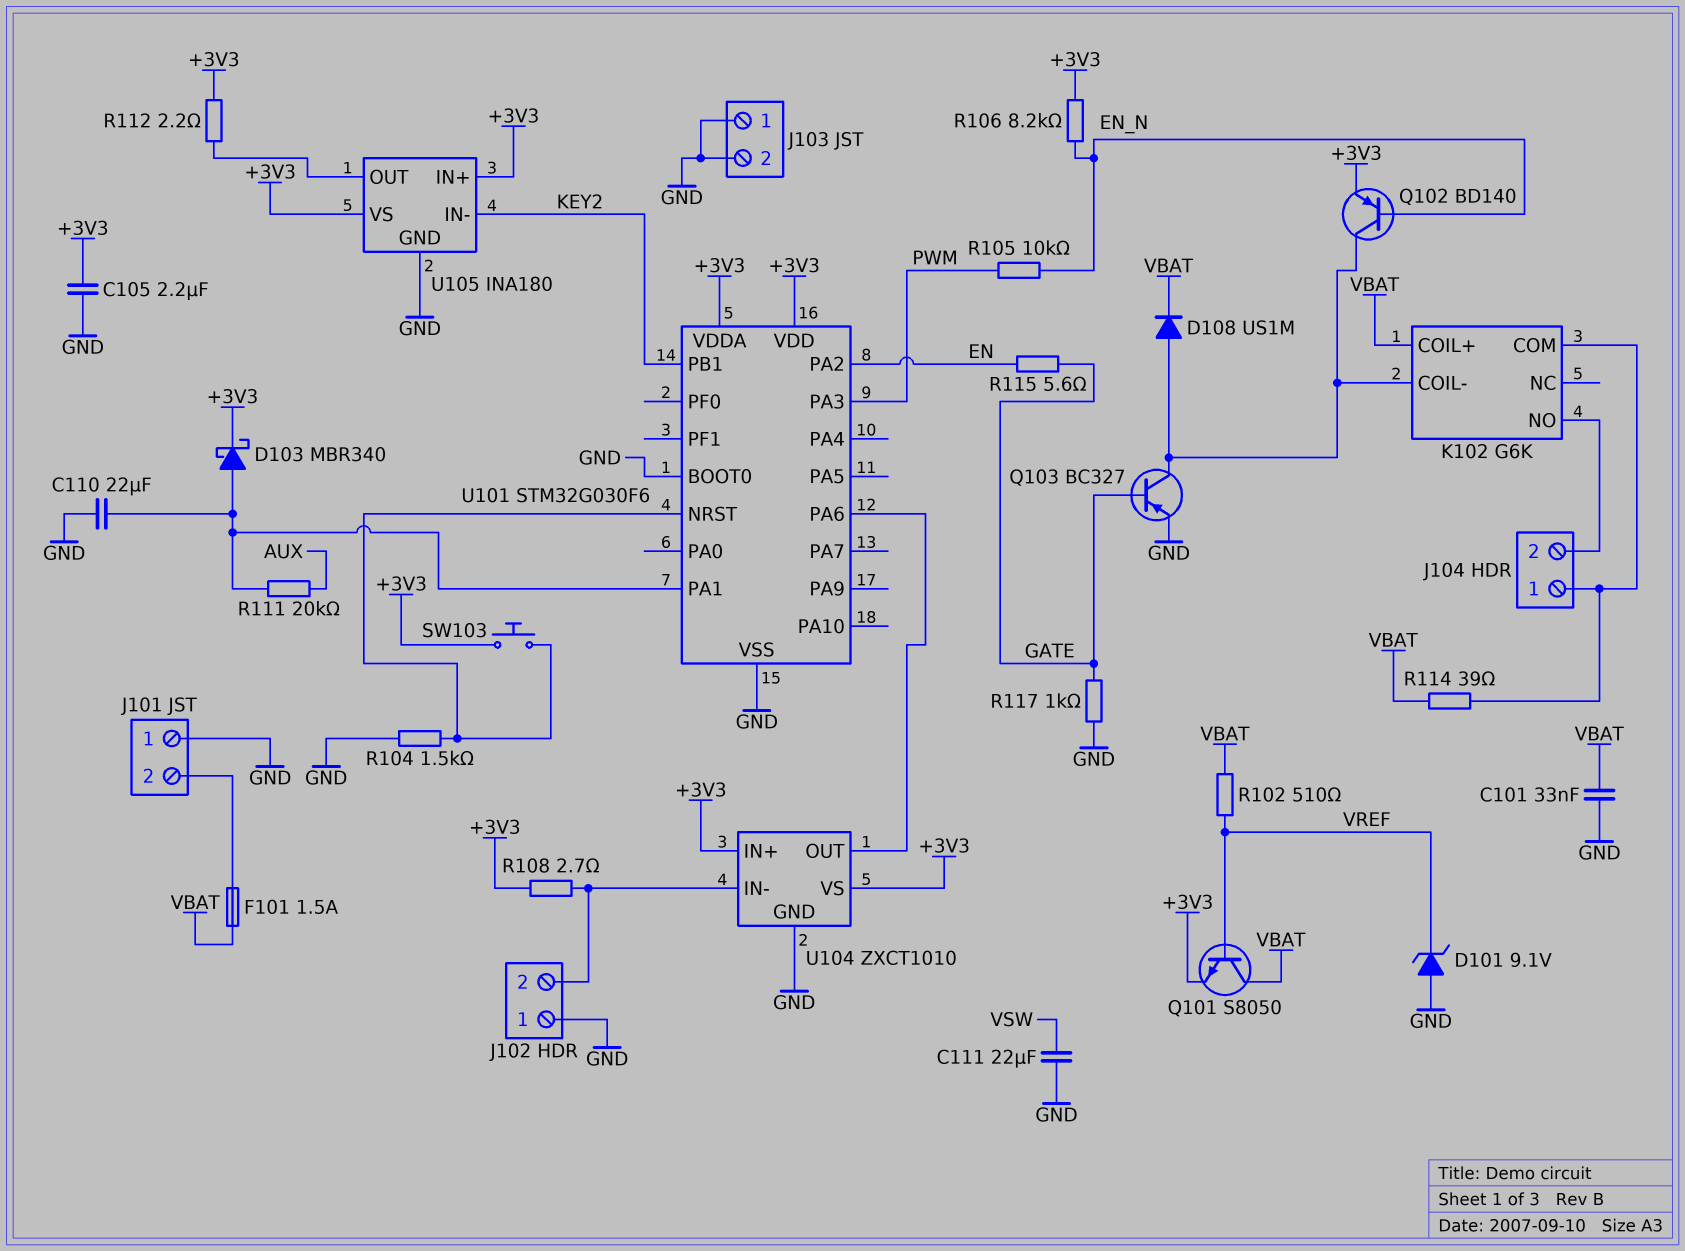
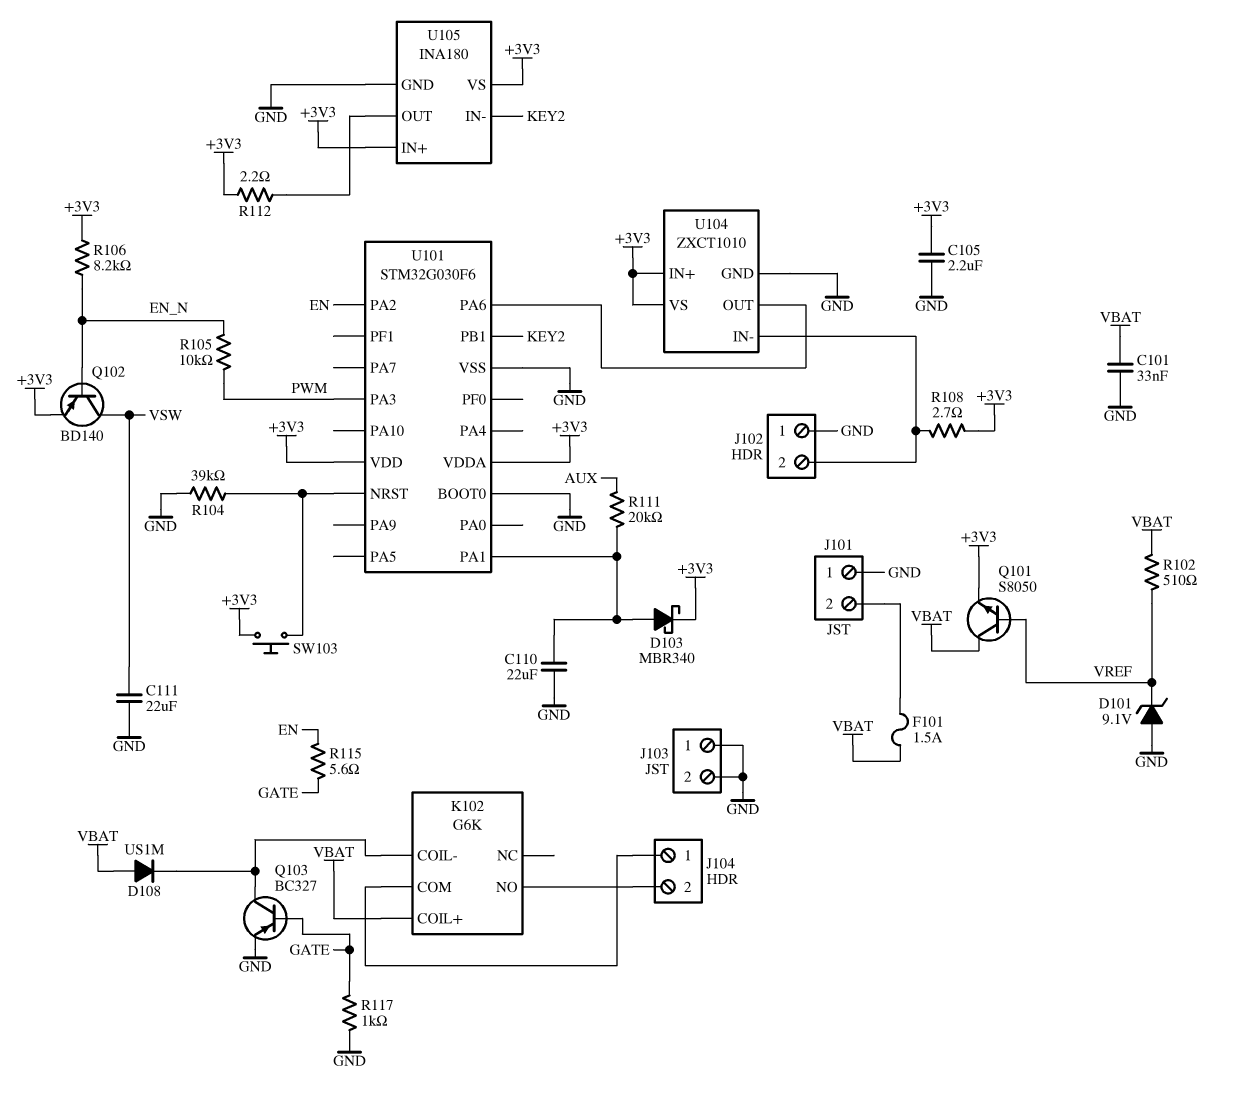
D108: diode US1M (A K102/COIL-, K VBAT) -> diode US1M (A VBAT, K K102/COIL-)
Q102: PNP BD140 (B EN_N, C K102/COIL-, E +3V3) -> PNP BD140 (B EN_N, C VSW, E +3V3)
R104: 1.5k (GND, U101/NRST) -> 39k (GND, U101/NRST)
R114: 39 (J104/1, VBAT) -> none

